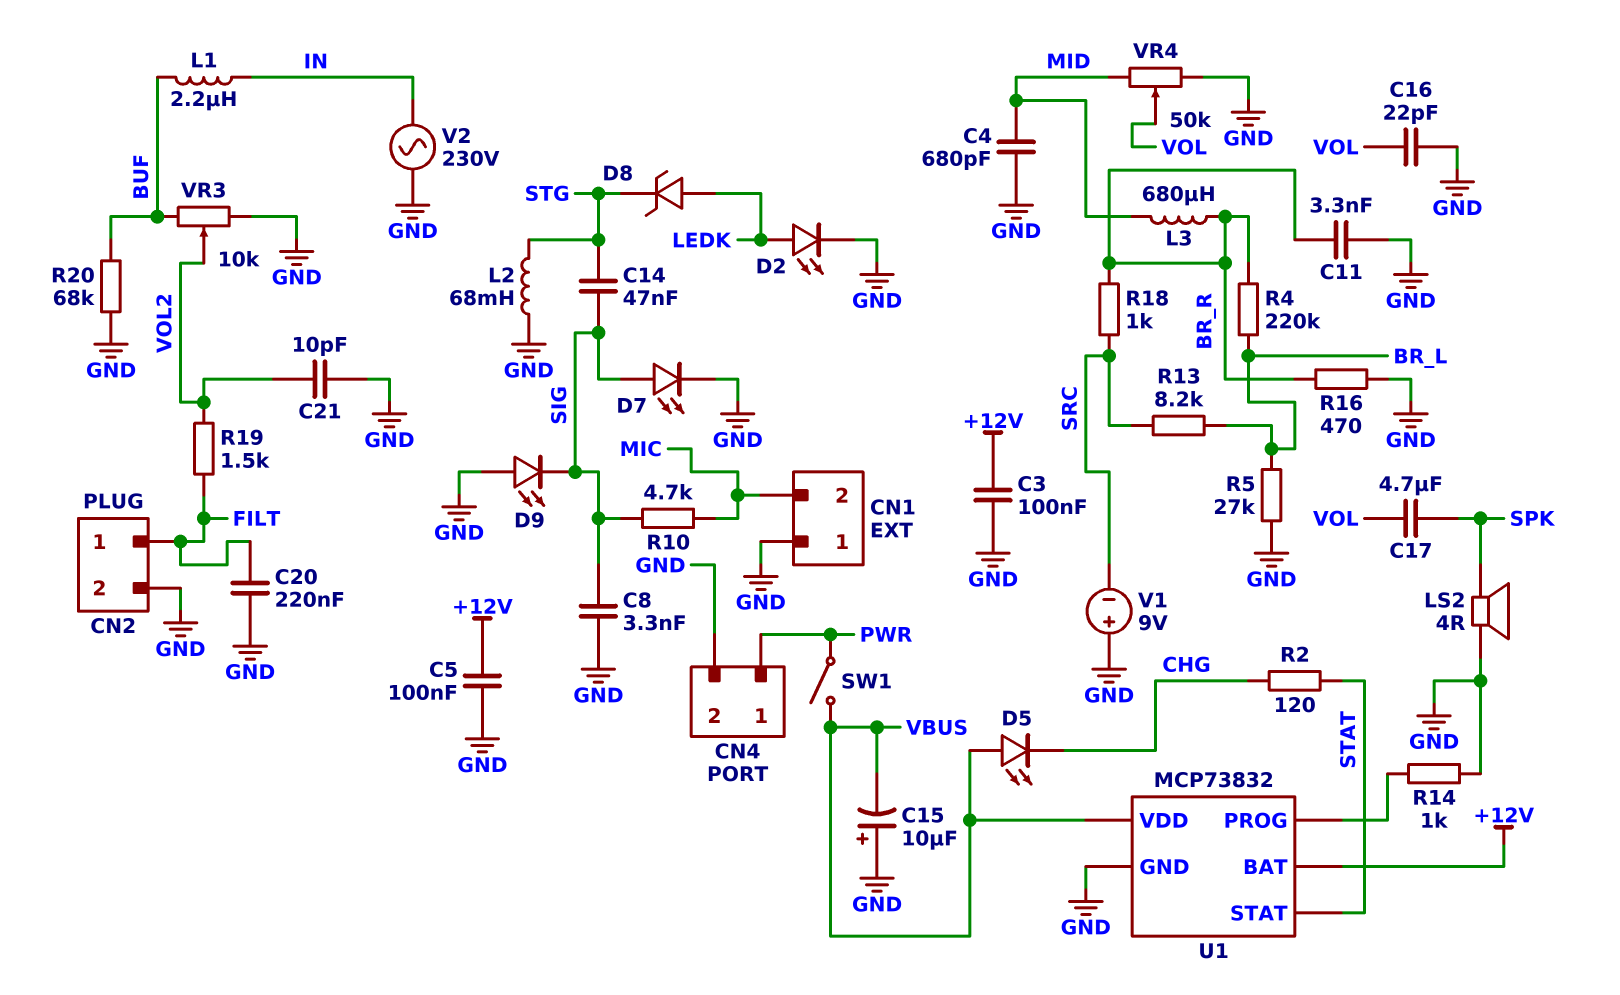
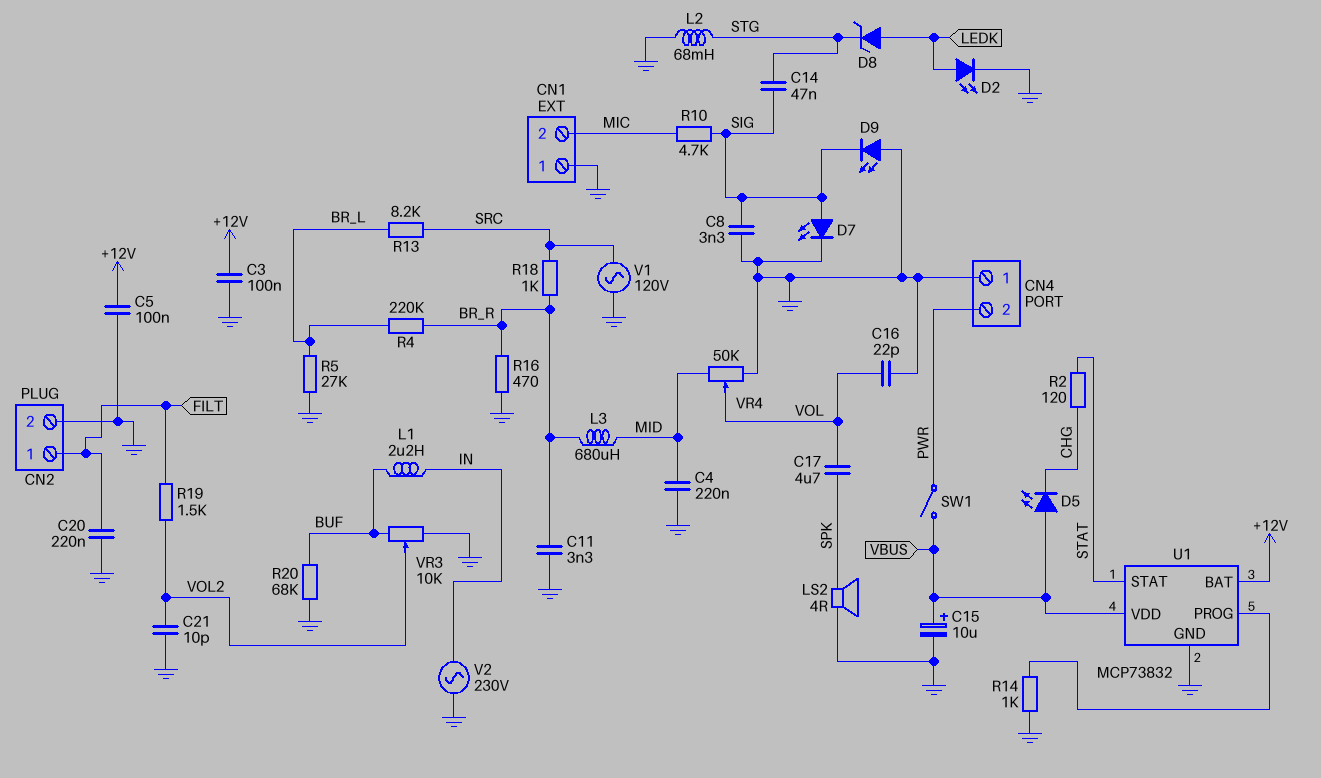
C4: 680pF (GND, MID) -> 220nF (GND, MID)
C15: 10uF (plus GND, minus VBUS) -> 10uF (plus VBUS, minus GND)
CN4 pin 1: PWR -> GND
CN4 pin 2: GND -> PWR
V1: 9V (plus GND, minus SRC) -> AC 120V (GND, SRC)

